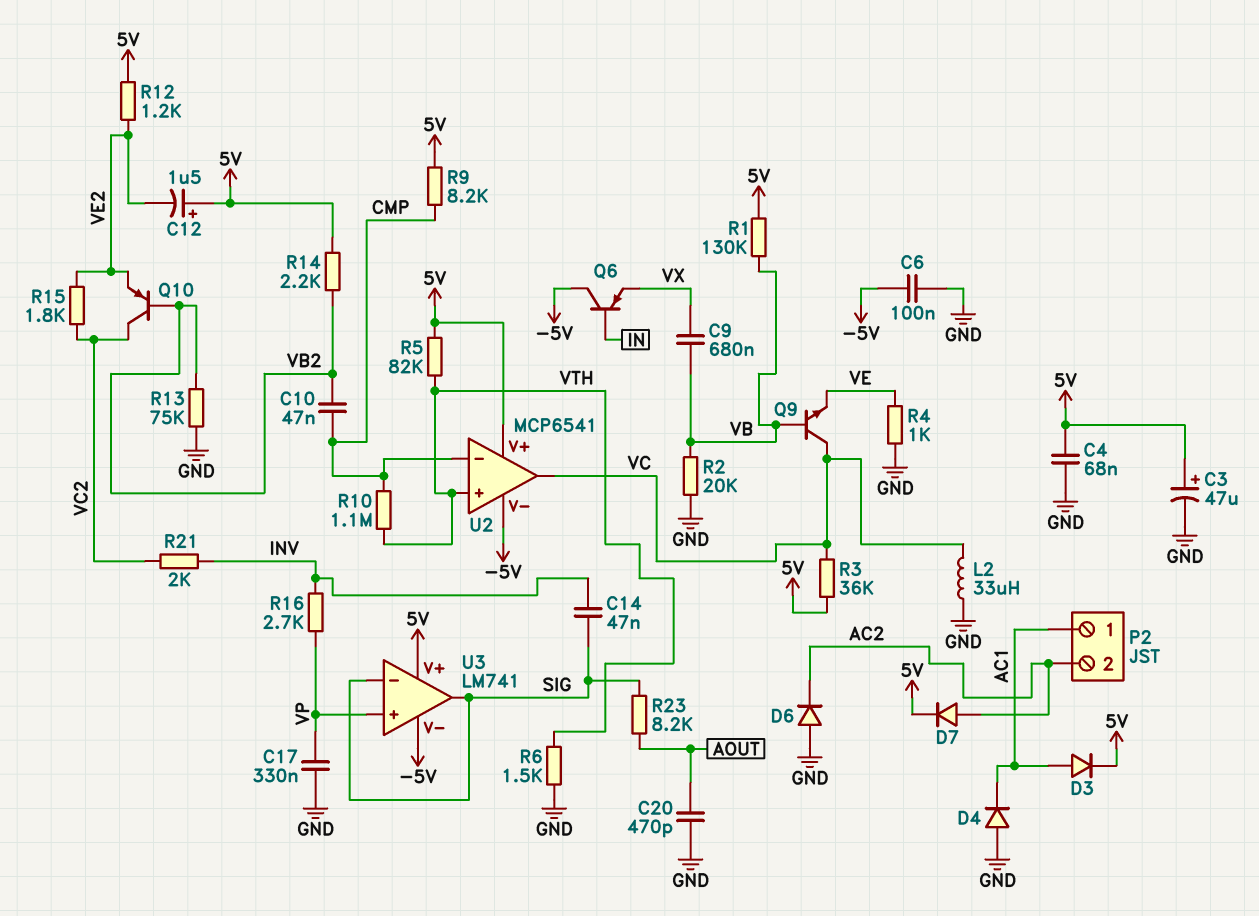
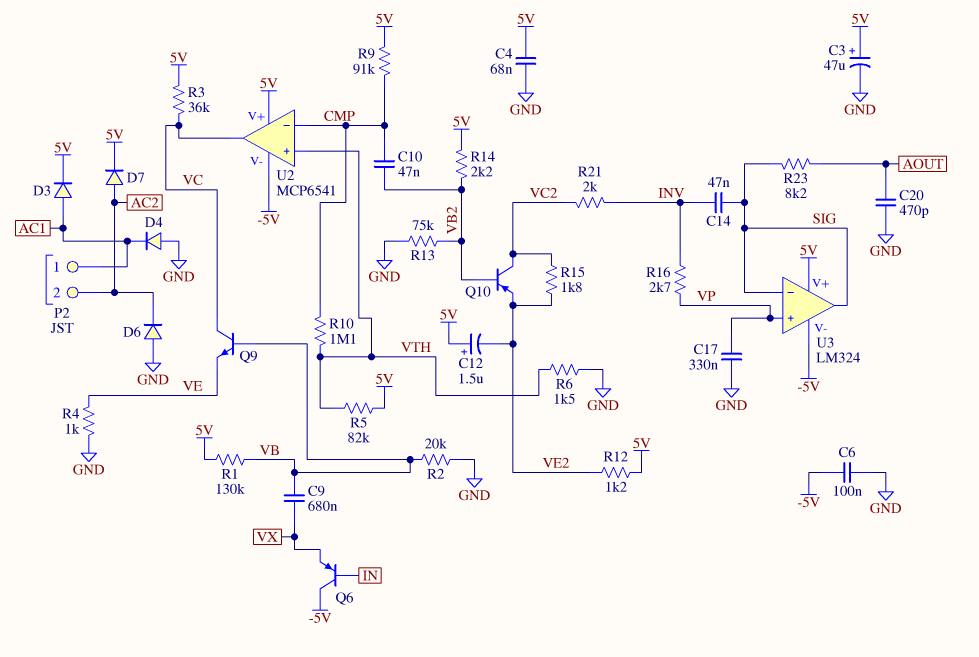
L2: 33uH (GND, VC) -> none
R9: 8.2k (5V, CMP) -> 91k (5V, CMP)
U3: LM741 -> LM324

